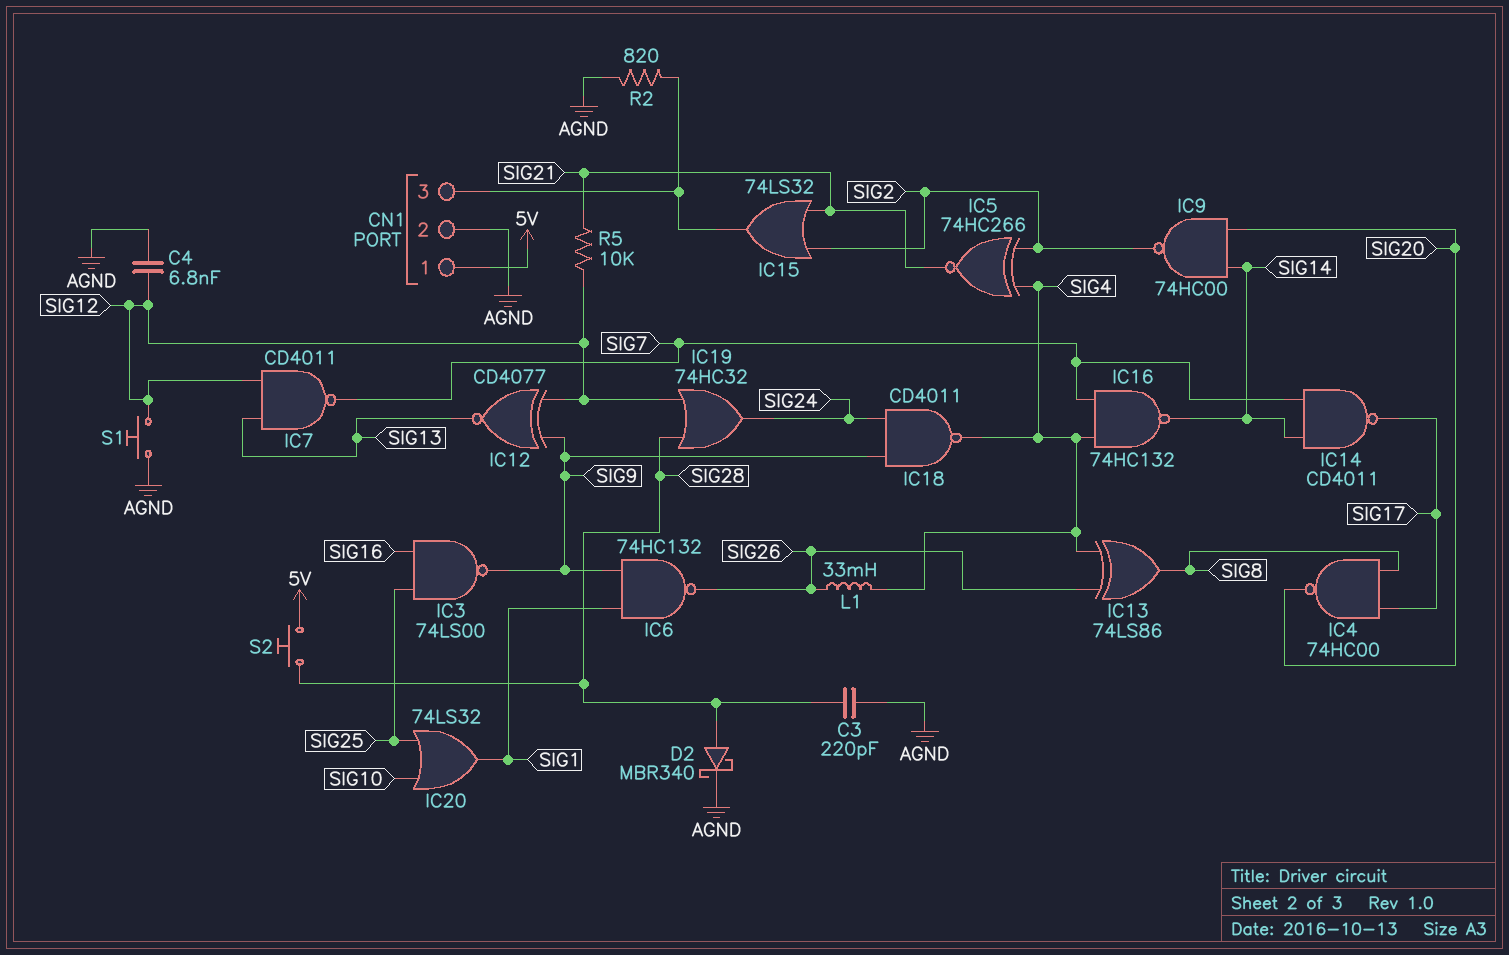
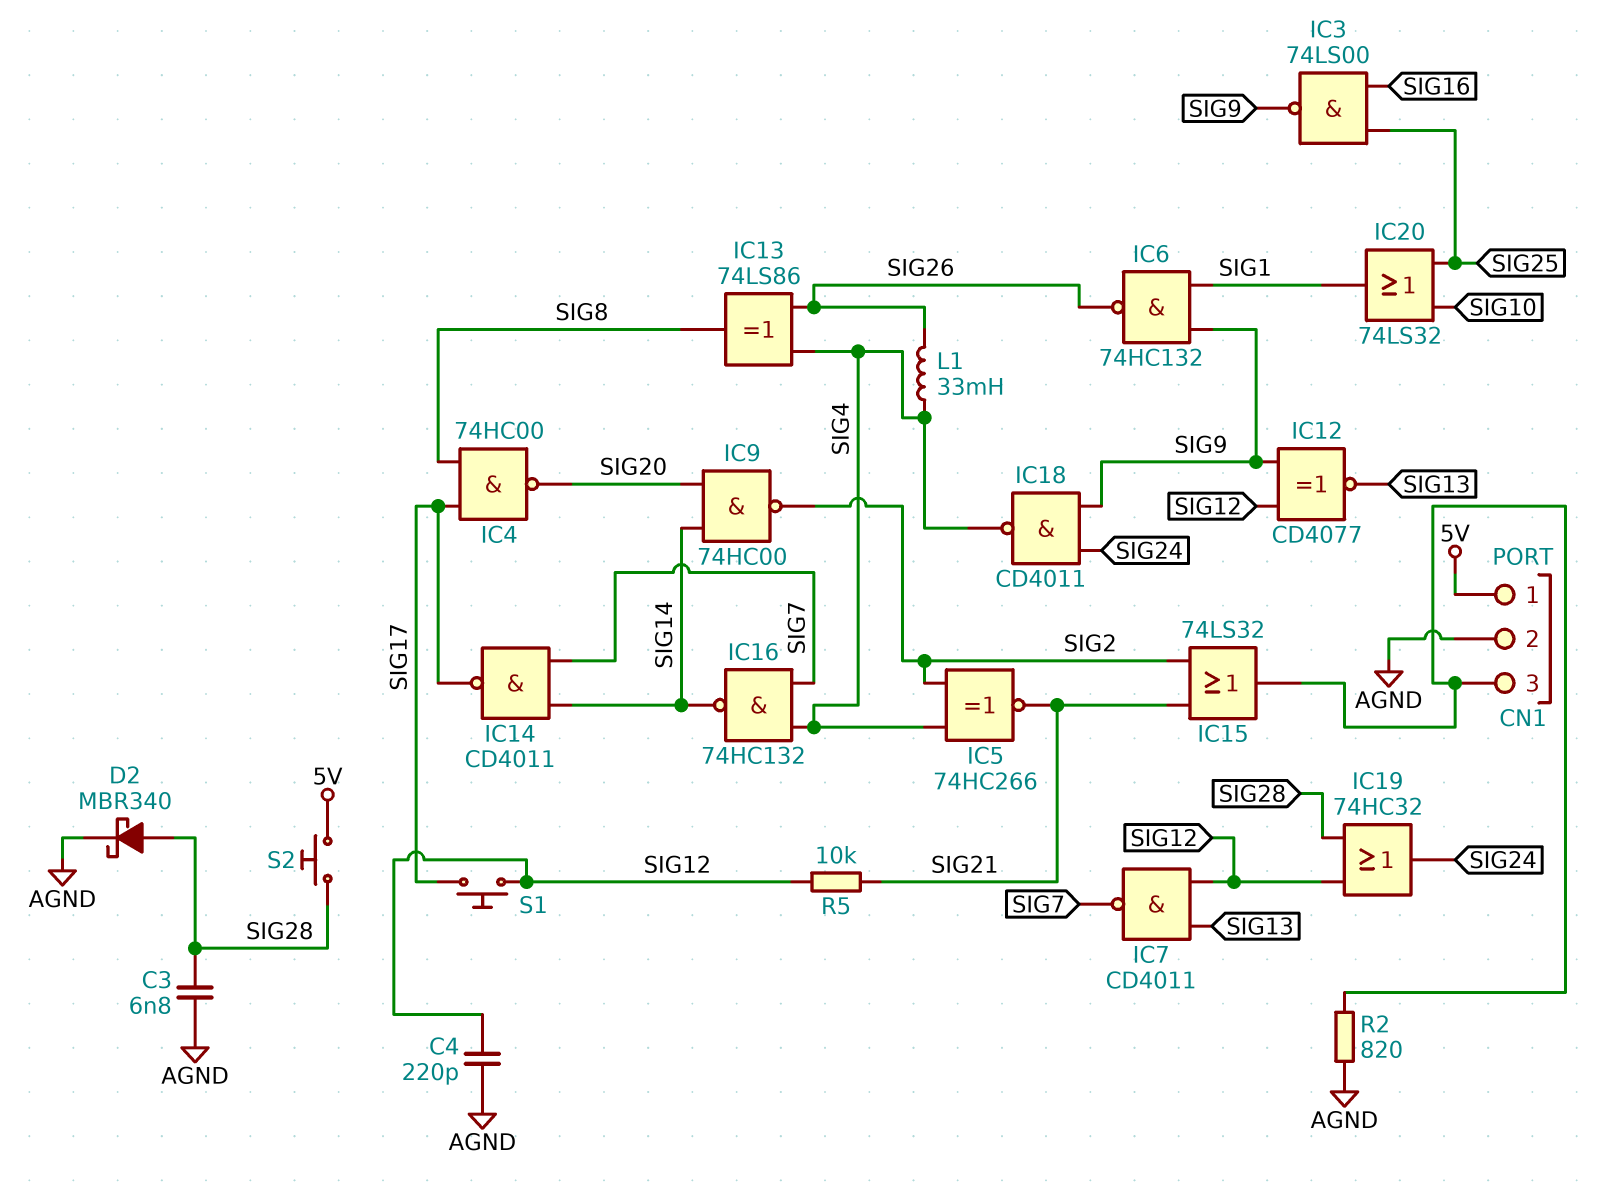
C3: 220pF (AGND, SIG28) -> 6.8nF (AGND, SIG28)
C4: 6.8nF (AGND, SIG12) -> 220pF (AGND, SIG12)
S1: button (AGND, SIG12) -> button (SIG12, SIG17)

